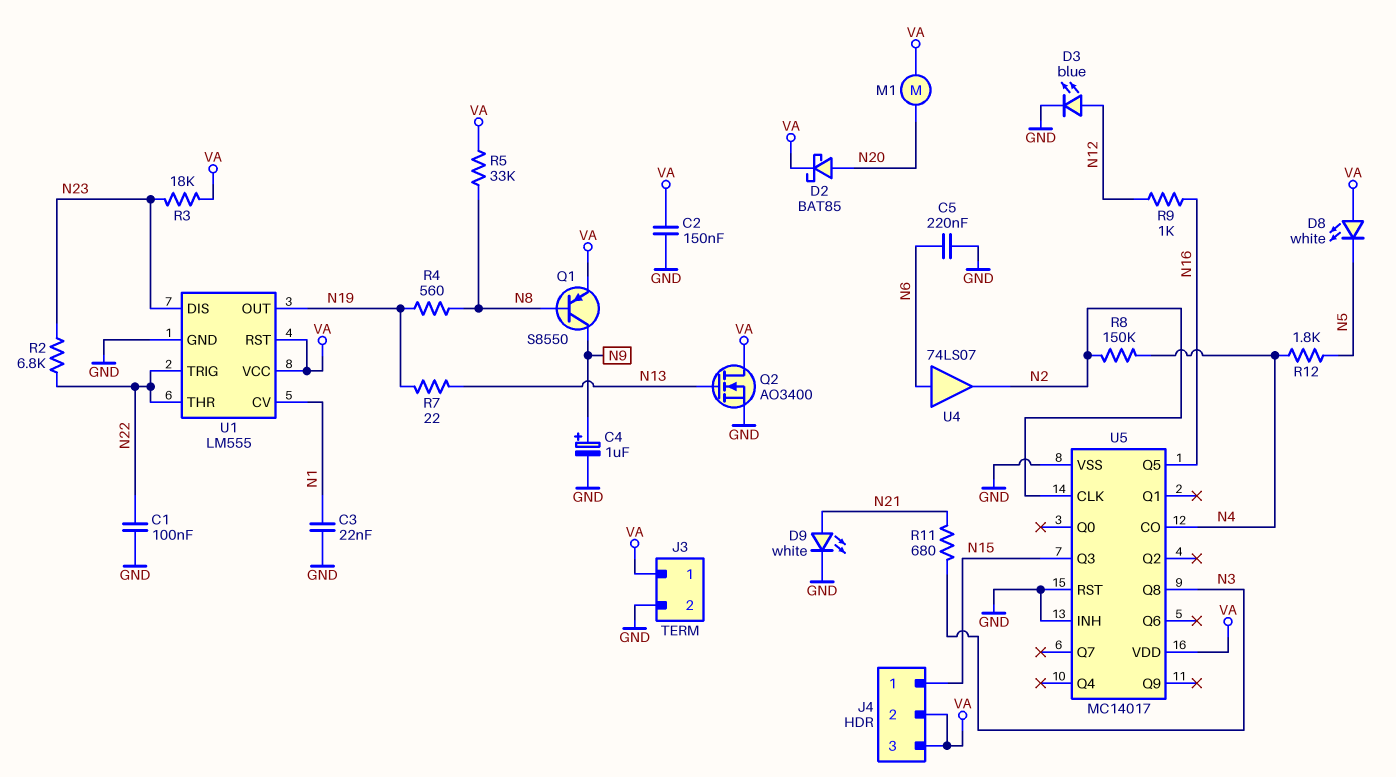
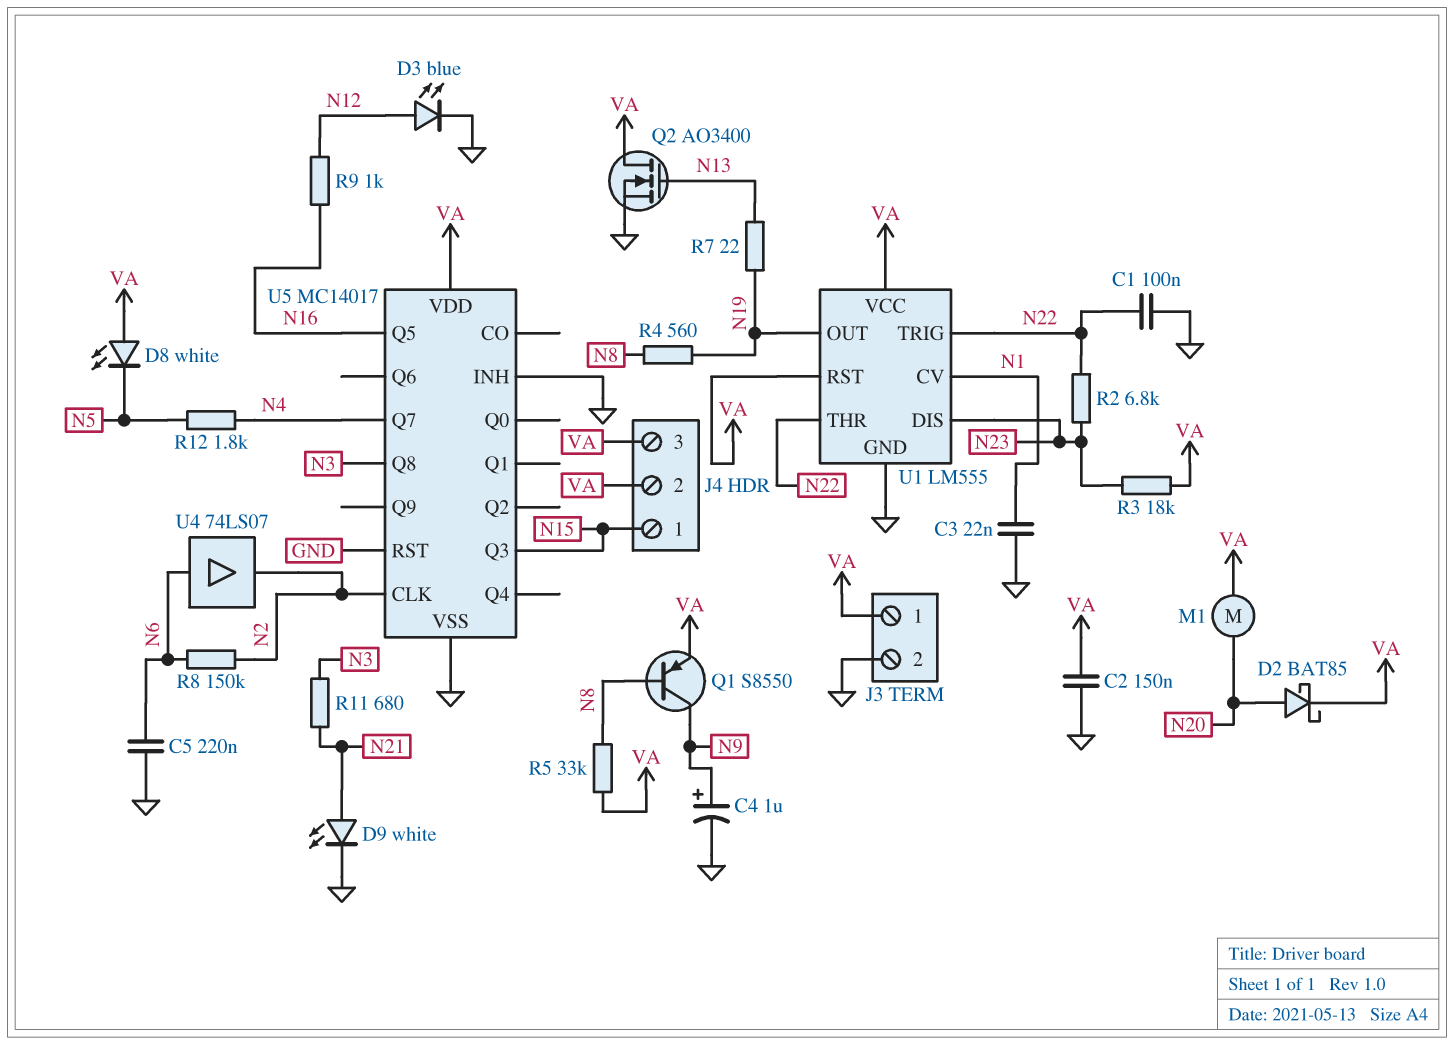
R8: 150k (N2, N4) -> 150k (N2, N6)
U5 pin CO: N4 -> none
U5 pin Q7: none -> N4

